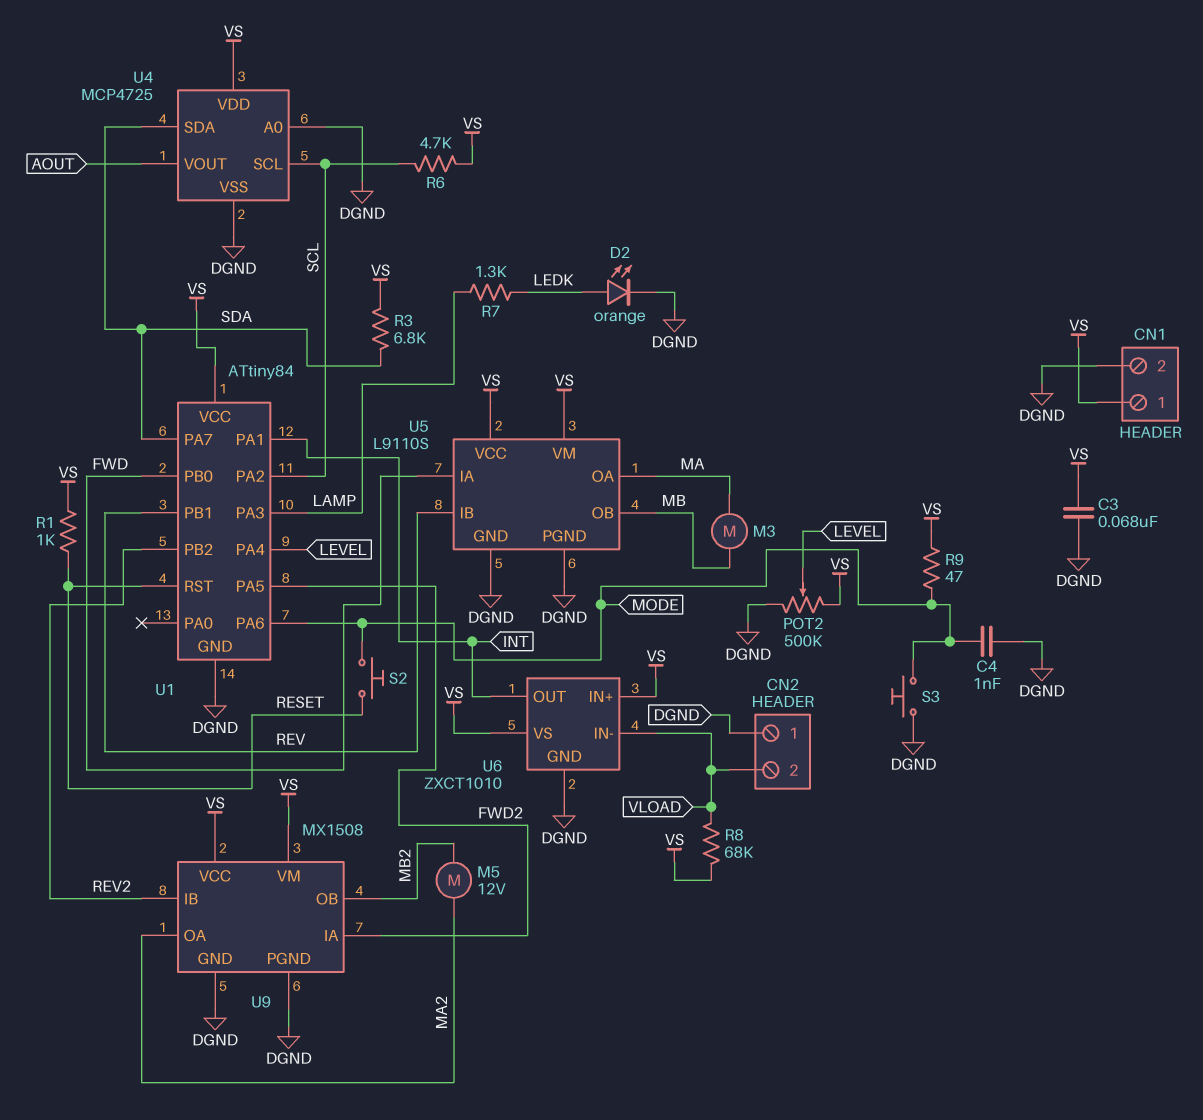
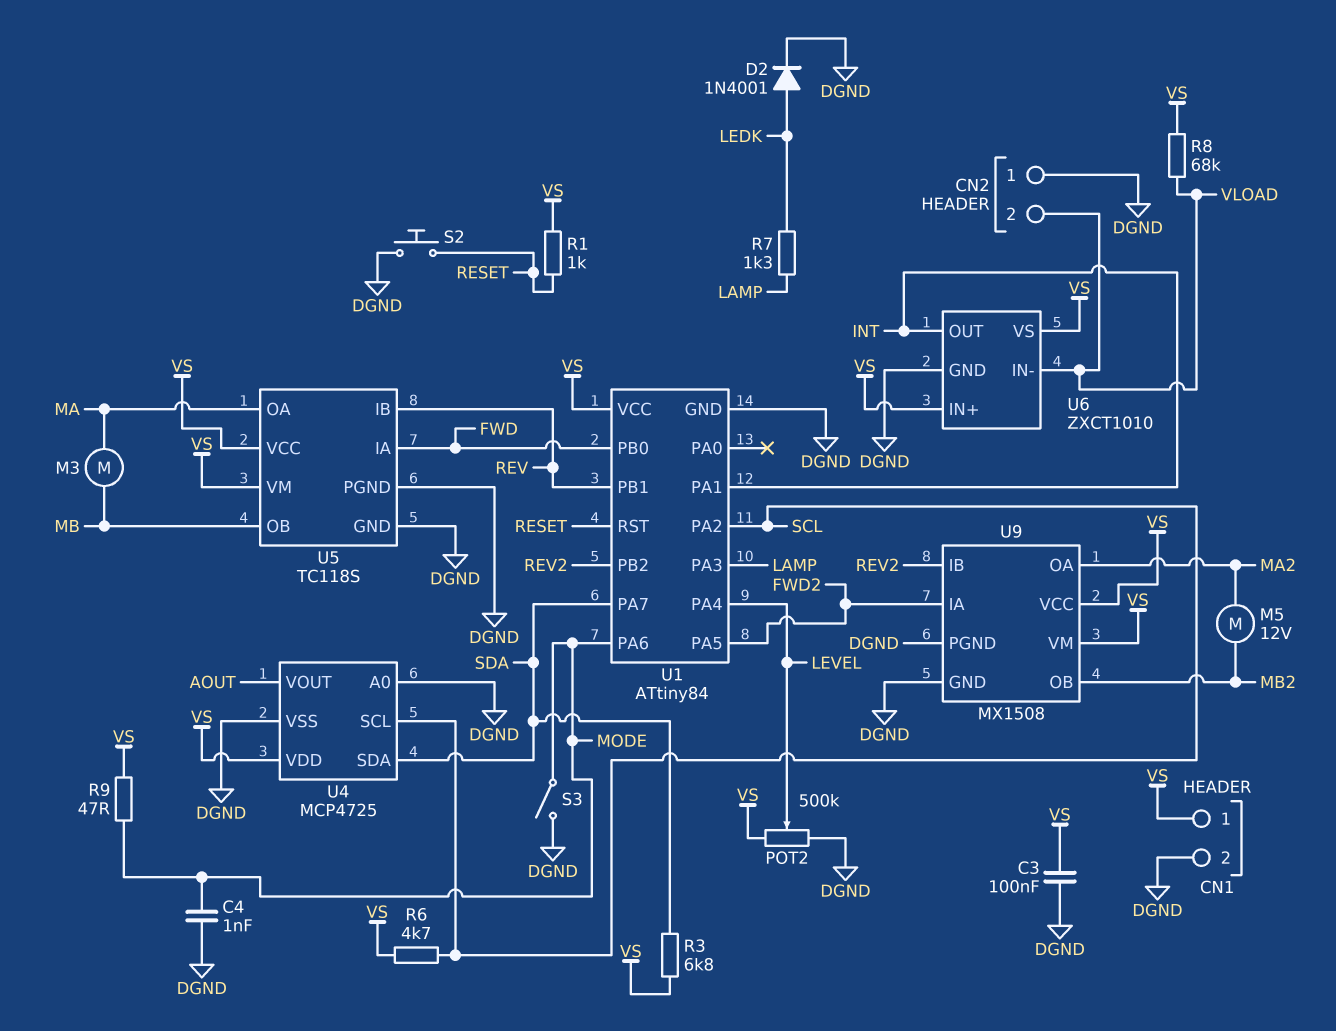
C3: 68nF (DGND, VS) -> 100nF (DGND, VS)
D2: LED orange (A LEDK, K DGND) -> diode 1N4001 (A LEDK, K DGND)
S2: button (MODE, RESET) -> button (DGND, RESET)
S3: button (DGND, MODE) -> switch (DGND, MODE)
U5: L9110S -> TC118S

